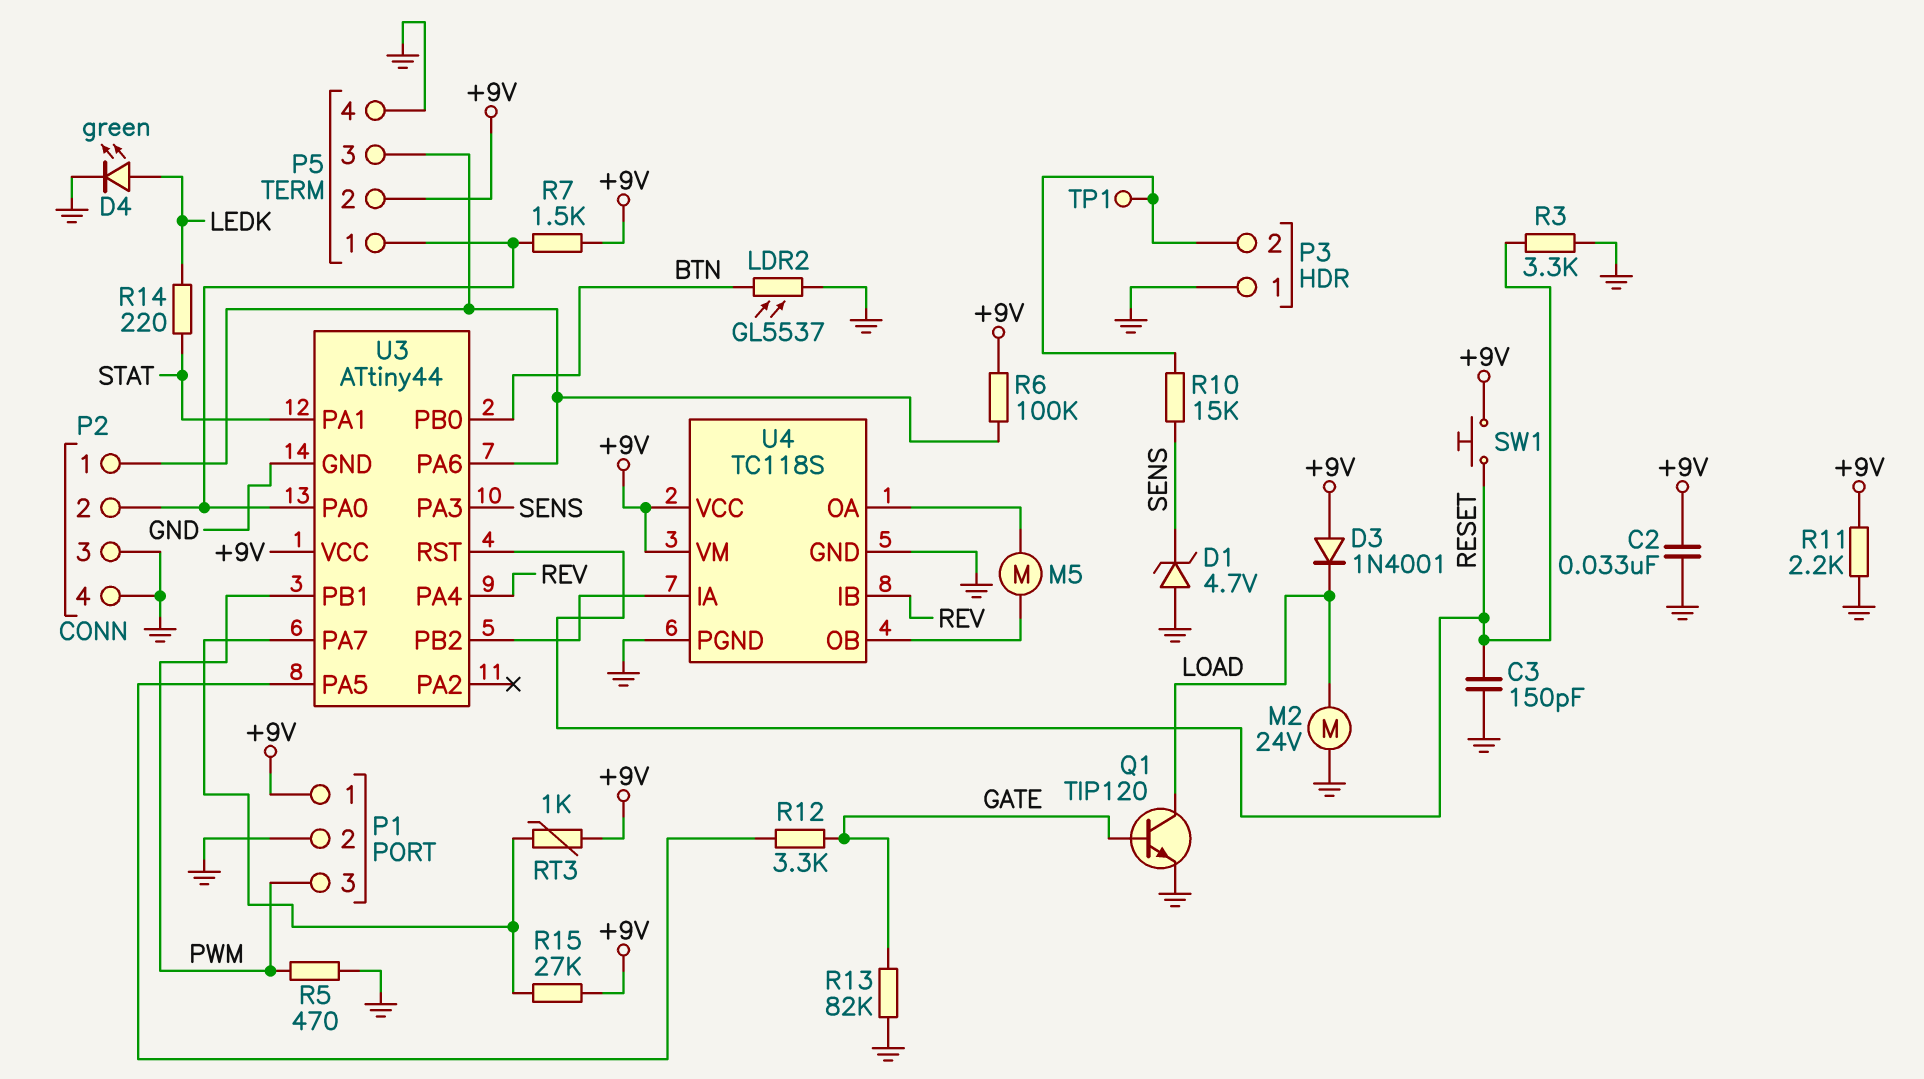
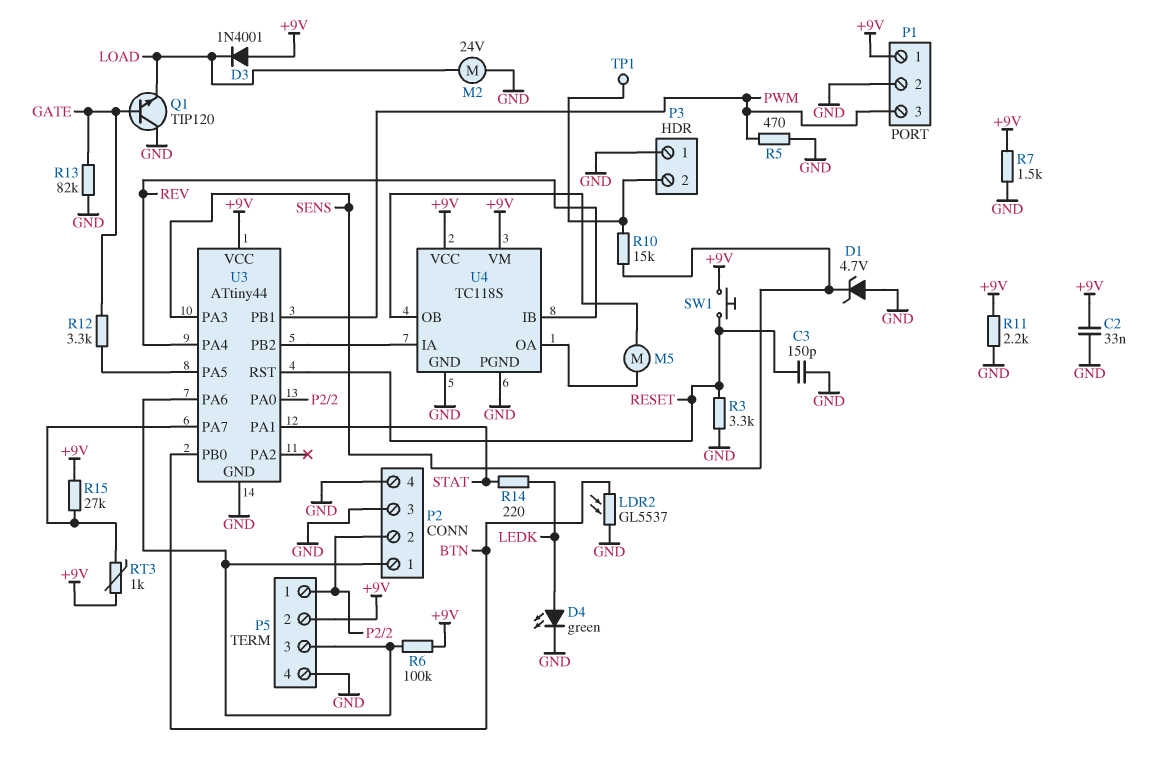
Q1: NPN TIP120 (B GATE, C LOAD, E GND) -> NPN TIP120 (B GATE, C GND, E LOAD)
R7: 1.5k (+9V, P2/2) -> 1.5k (+9V, GND)

